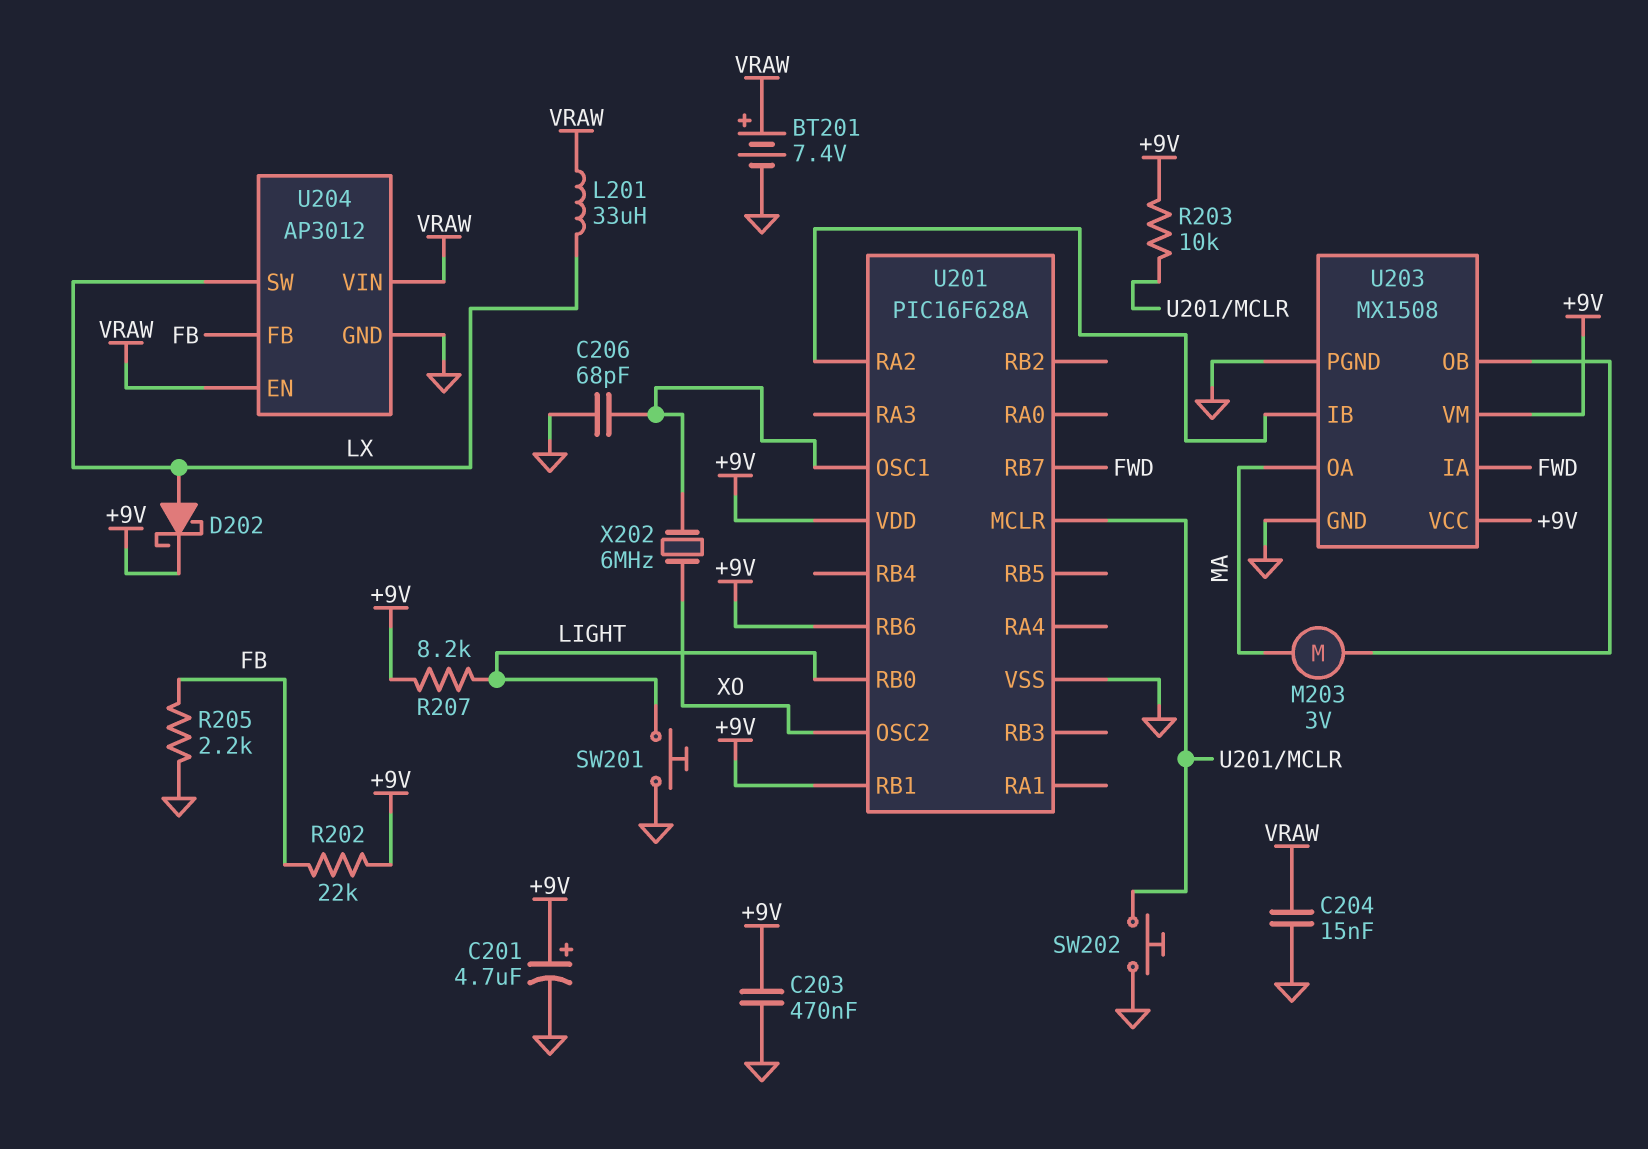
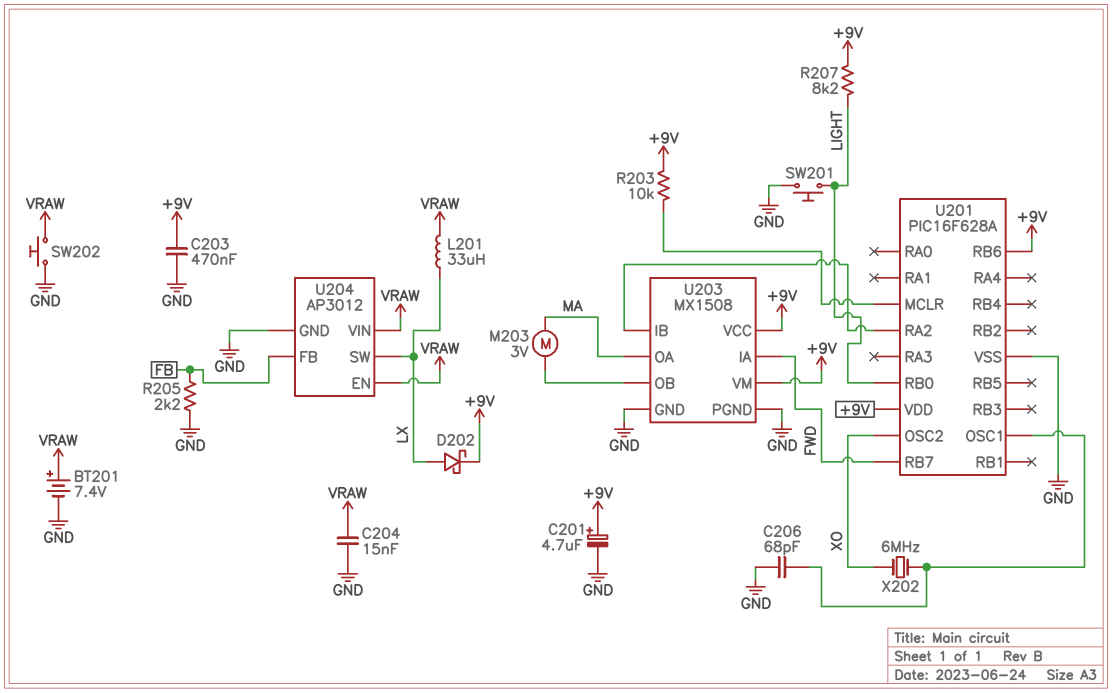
R202: 22k (+9V, FB) -> none
SW202: button (GND, U201/MCLR) -> button (GND, VRAW)
U201 pin RB1: +9V -> none

